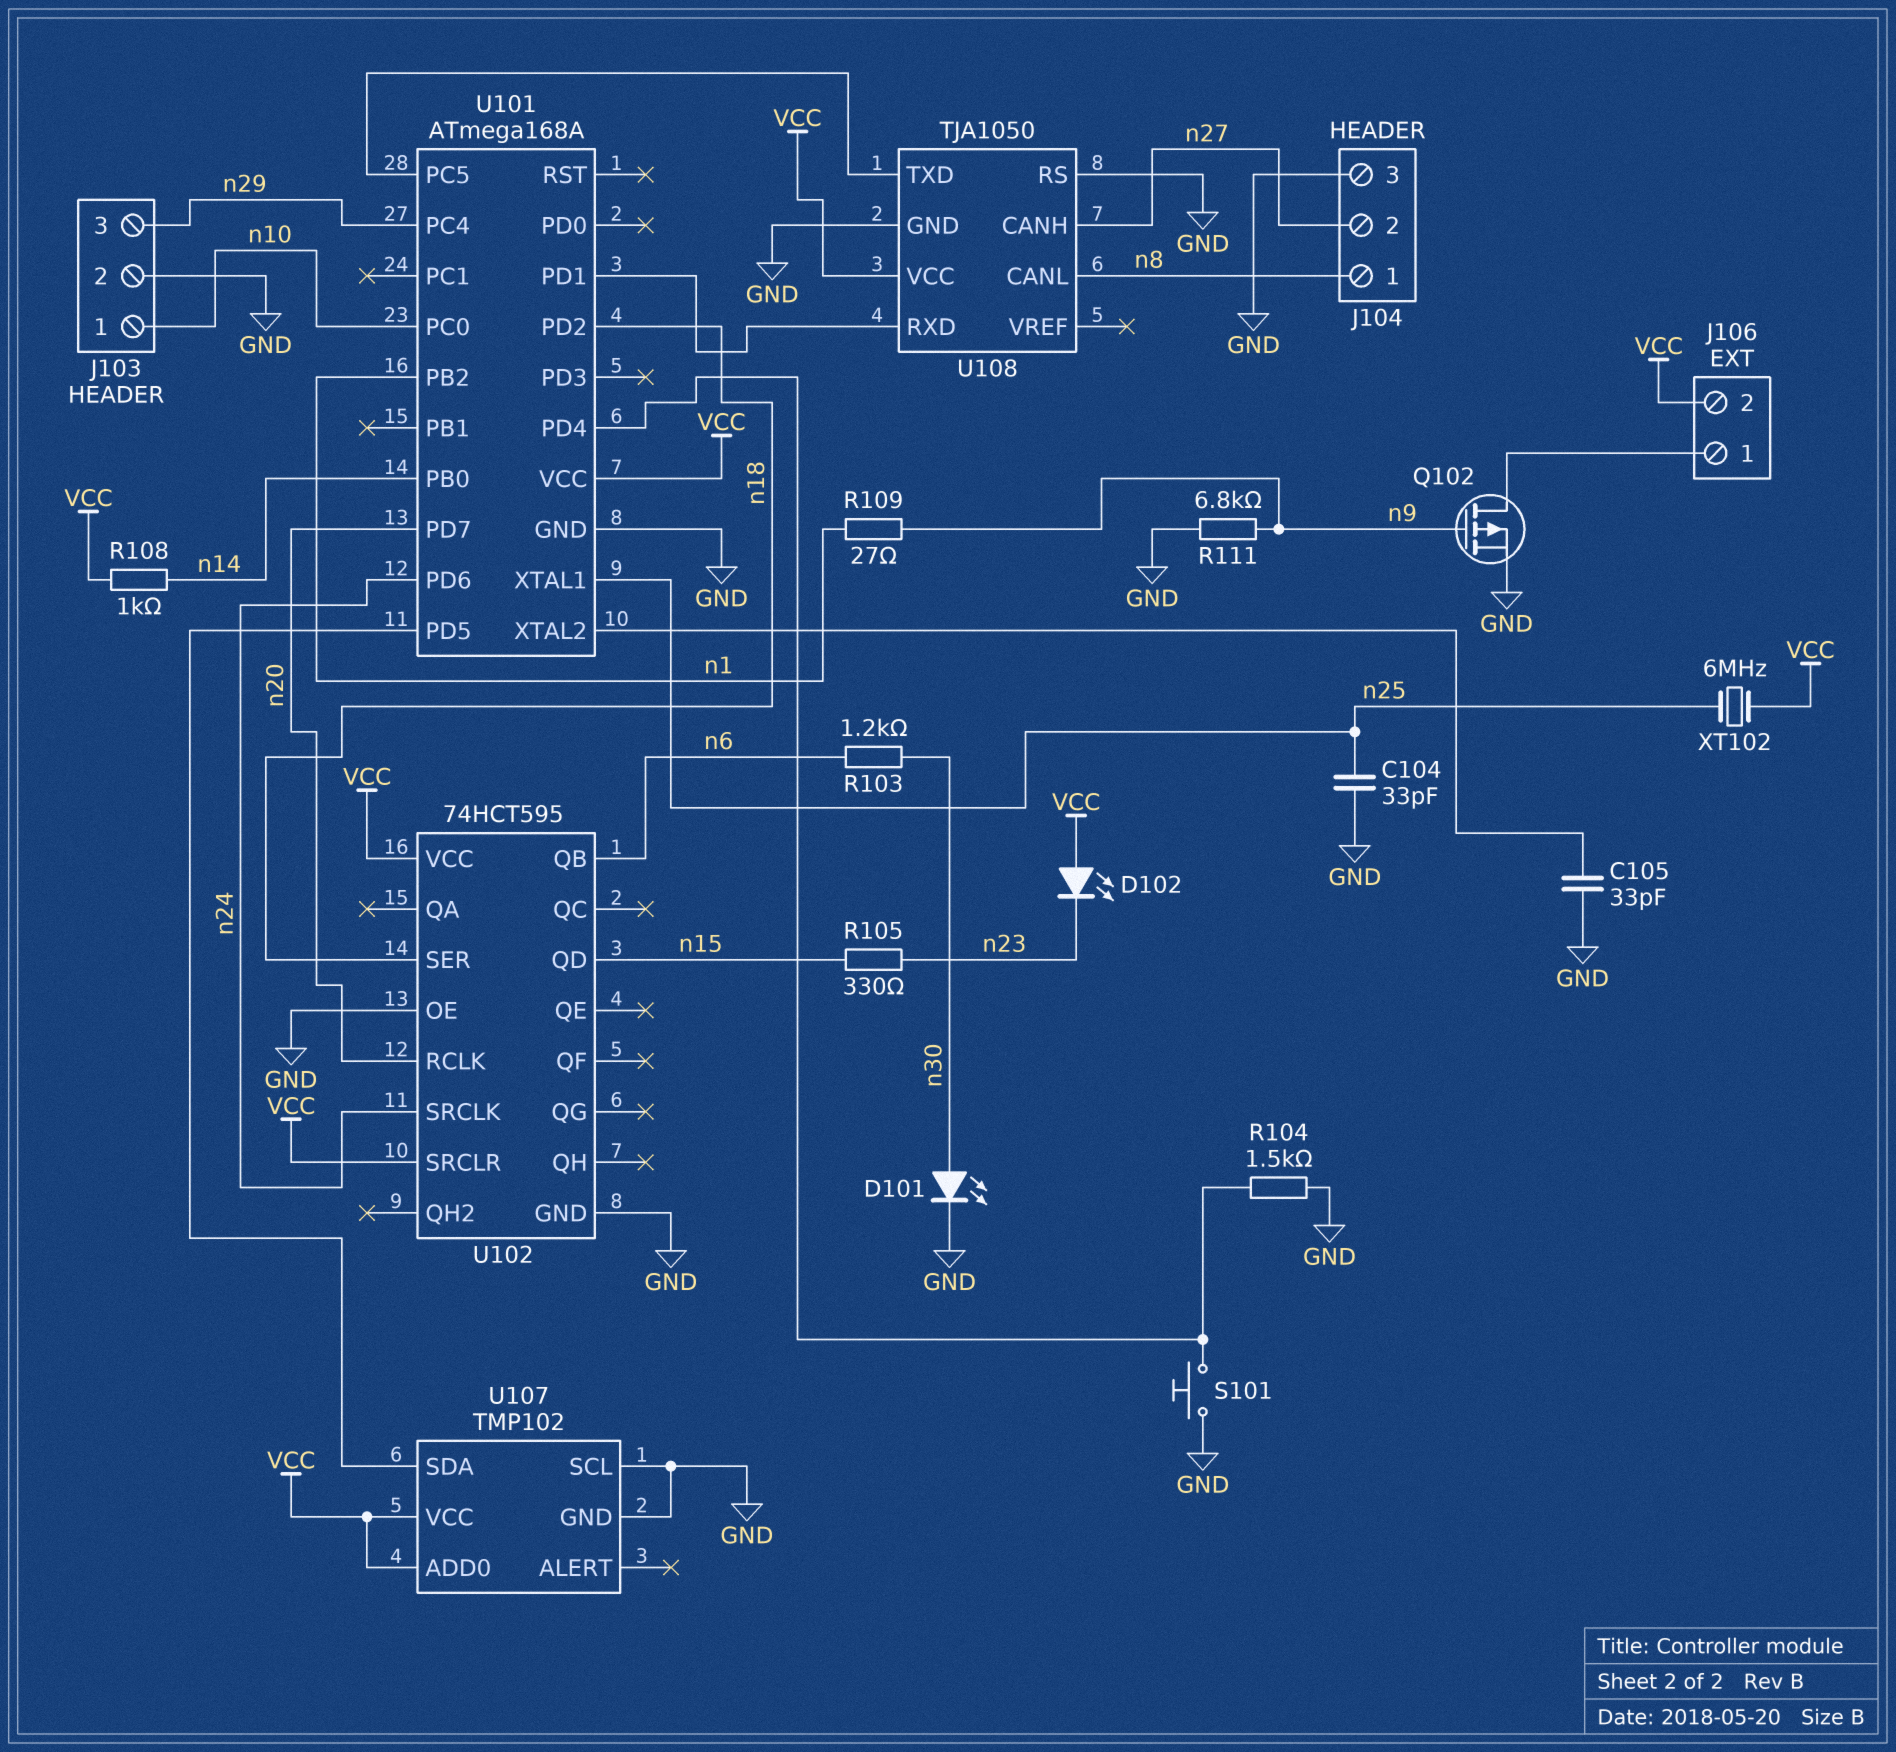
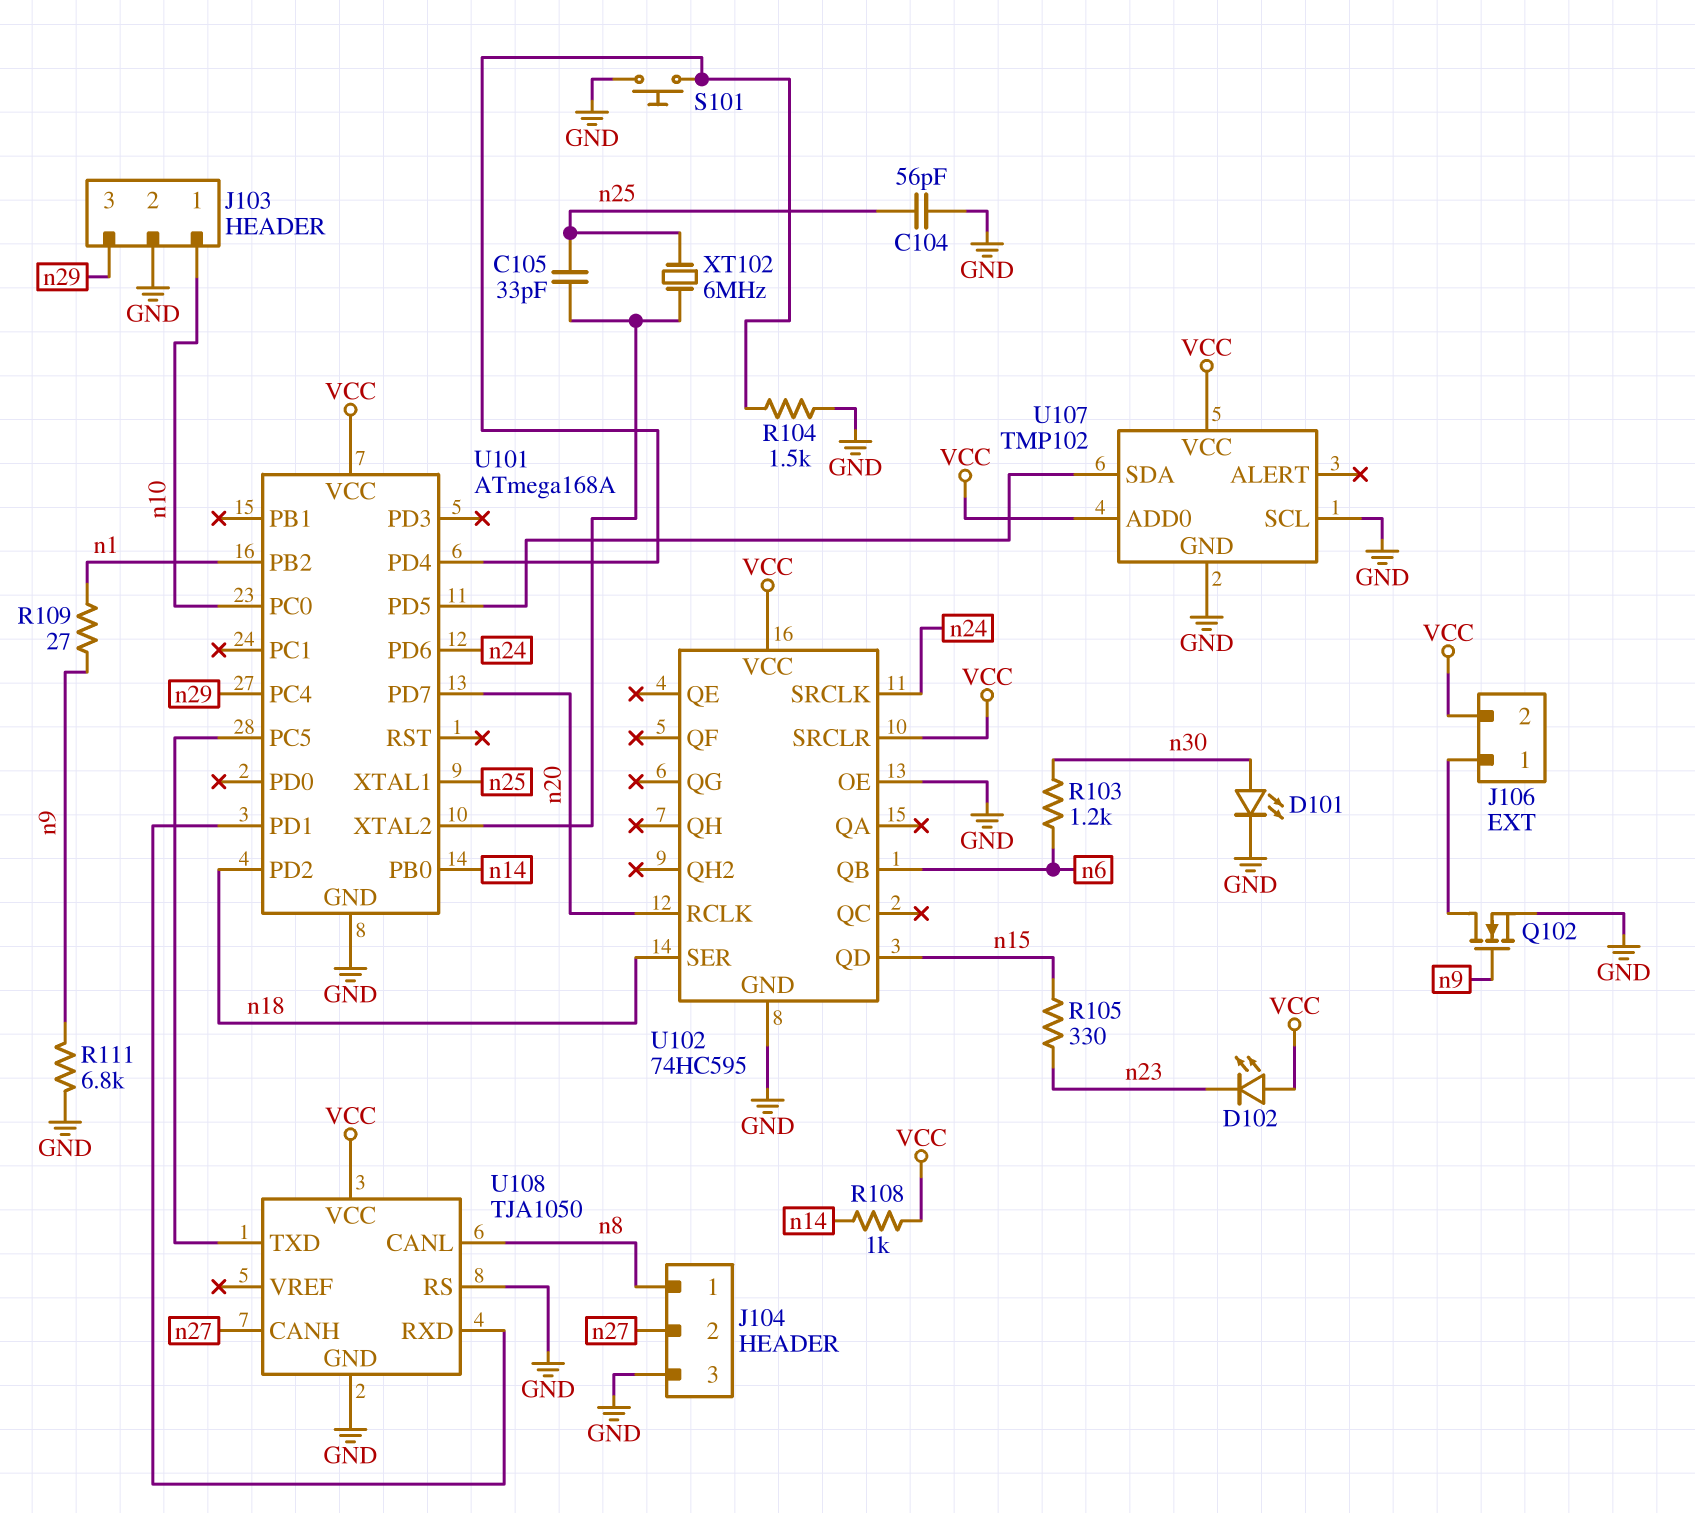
C104: 33pF (GND, n25) -> 56pF (GND, n25)
C105: 33pF (GND, U101/XTAL2) -> 33pF (U101/XTAL2, n25)
Q102: PMOS (G n9, D J106/1, S GND) -> NMOS (G n9, D J106/1, S GND)
U102: 74HCT595 -> 74HC595
XT102: 6MHz (VCC, n25) -> 6MHz (U101/XTAL2, n25)

